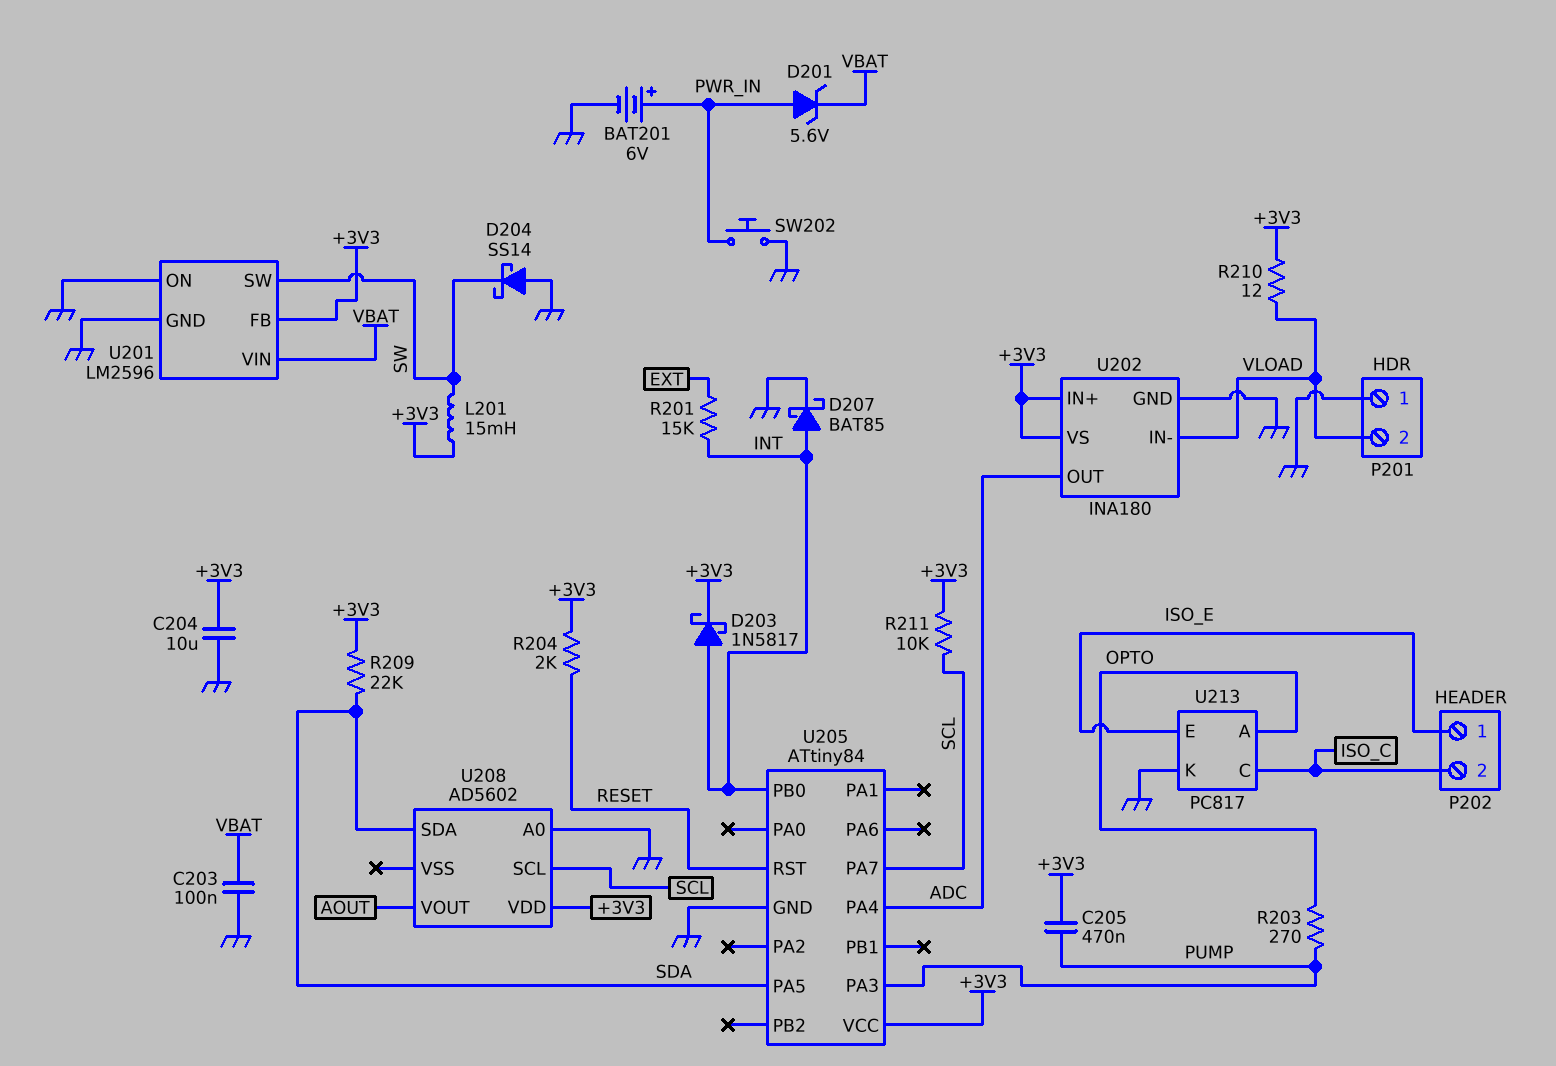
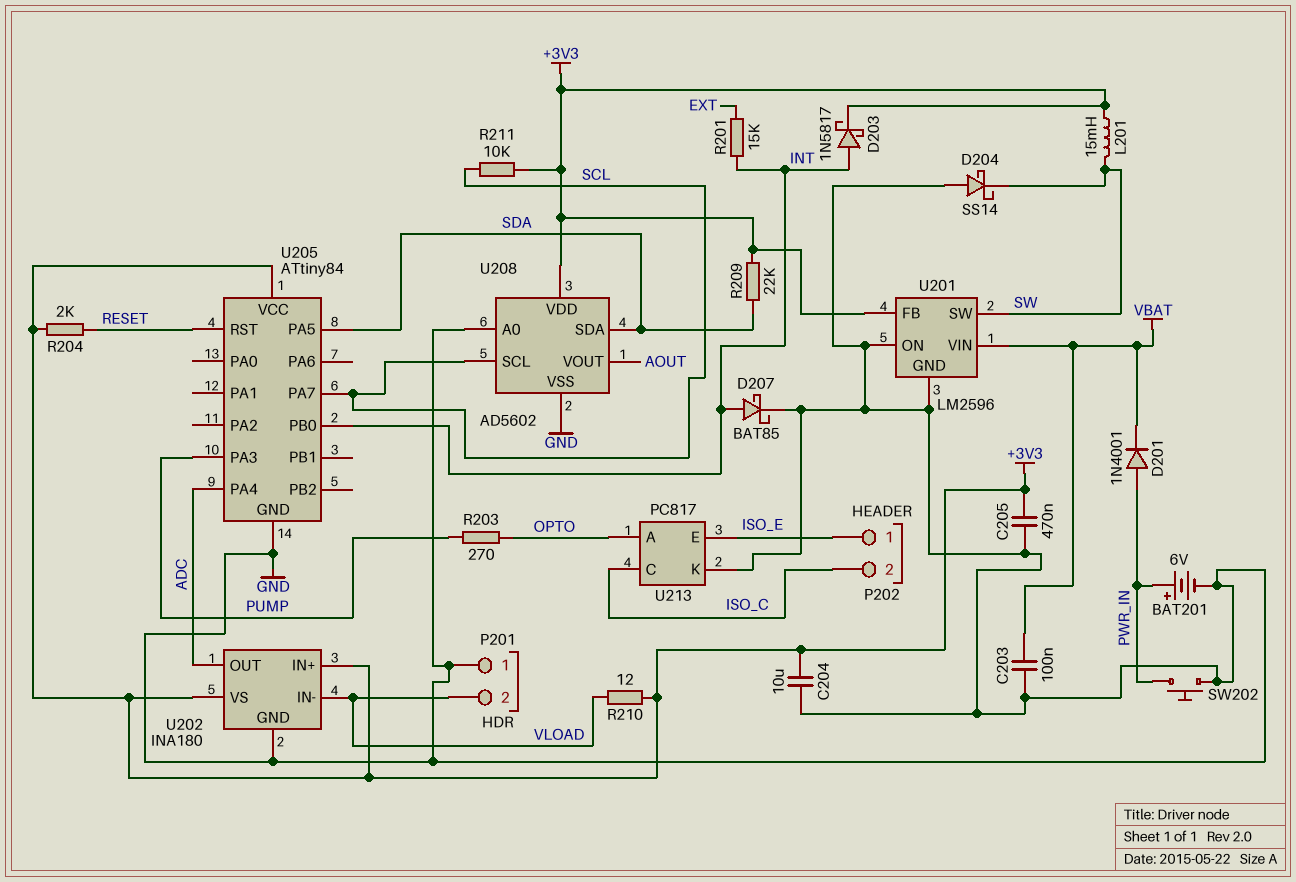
C205: 470nF (+3V3, PUMP) -> 470nF (+3V3, GND)
D201: zener 5.6V (A PWR_IN, K VBAT) -> diode 1N4001 (A PWR_IN, K VBAT)
U208 pin VSS: none -> GND

